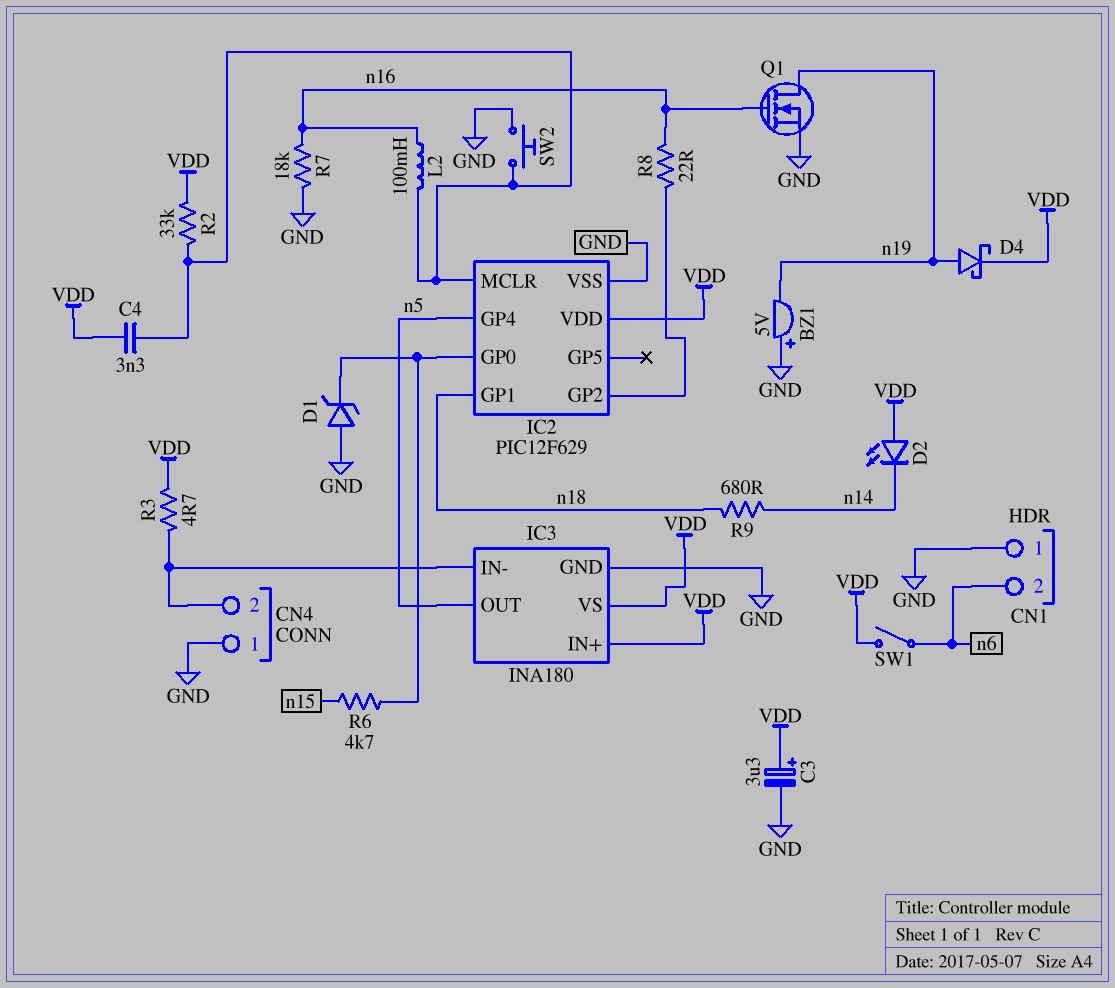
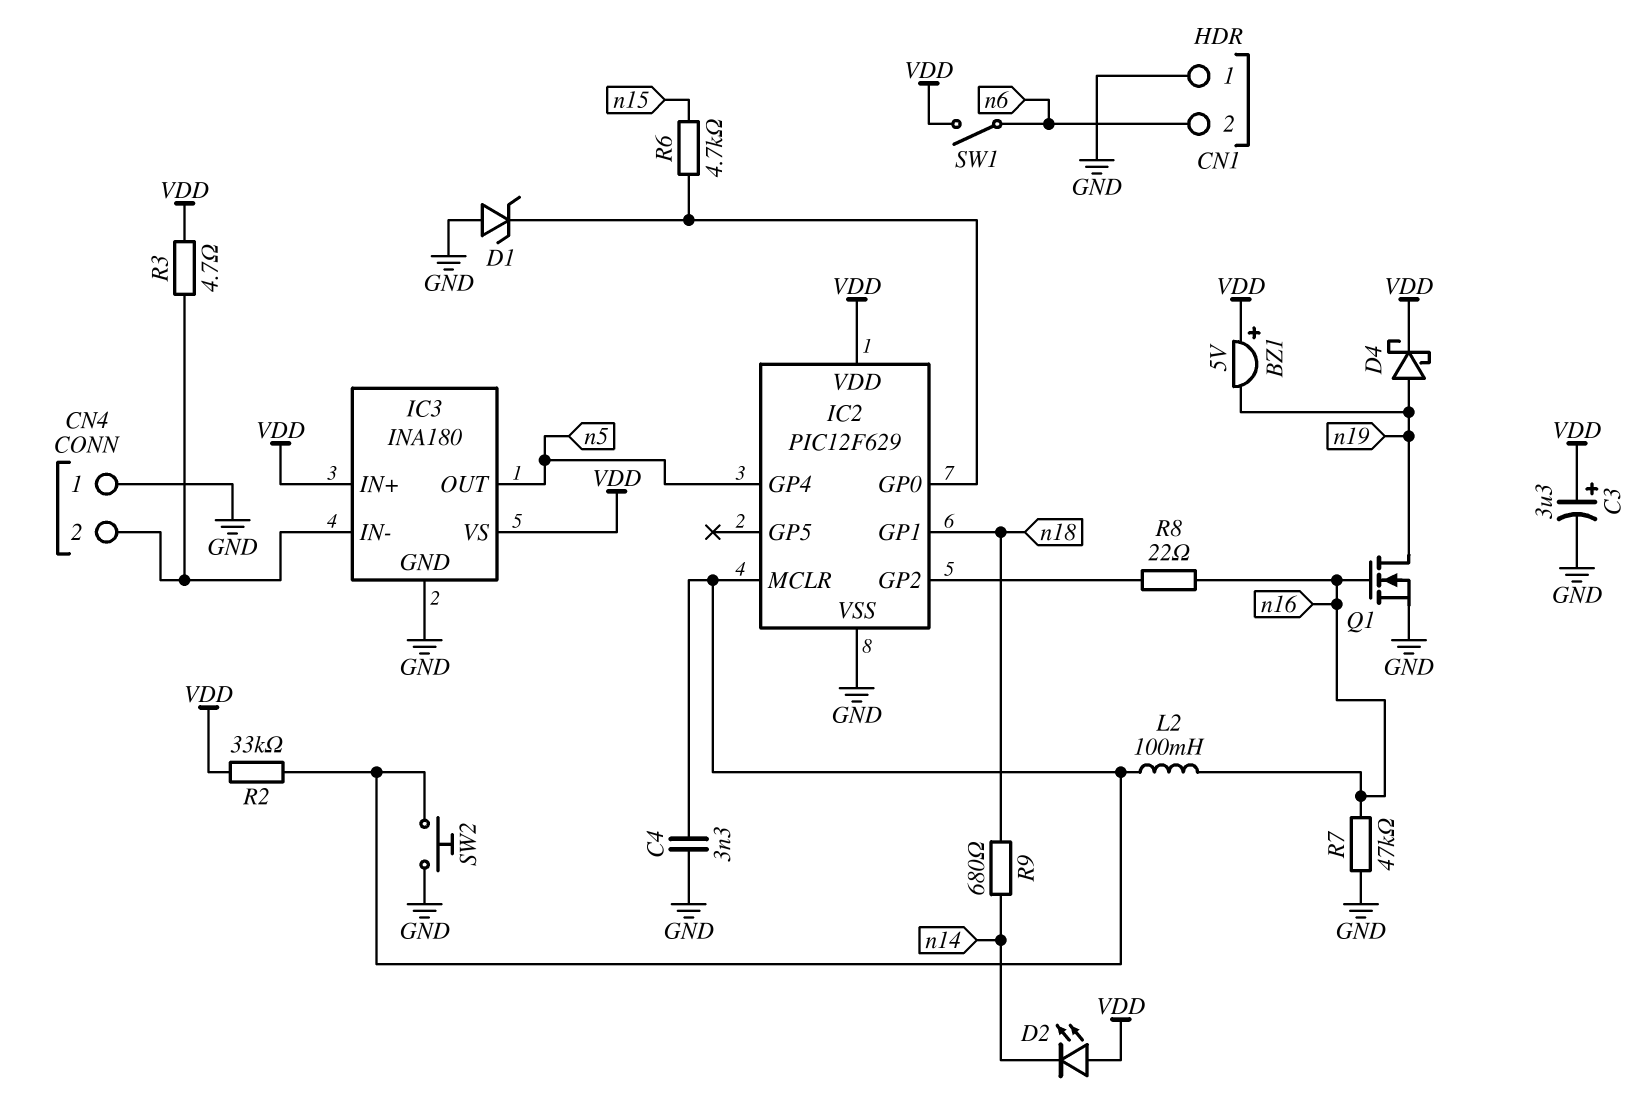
BZ1: buzzer 5V (plus GND, minus n19) -> buzzer 5V (plus VDD, minus n19)
C4: 3.3nF (IC2/MCLR, VDD) -> 3.3nF (GND, IC2/MCLR)
R7: 18k (GND, n16) -> 47k (GND, n16)

